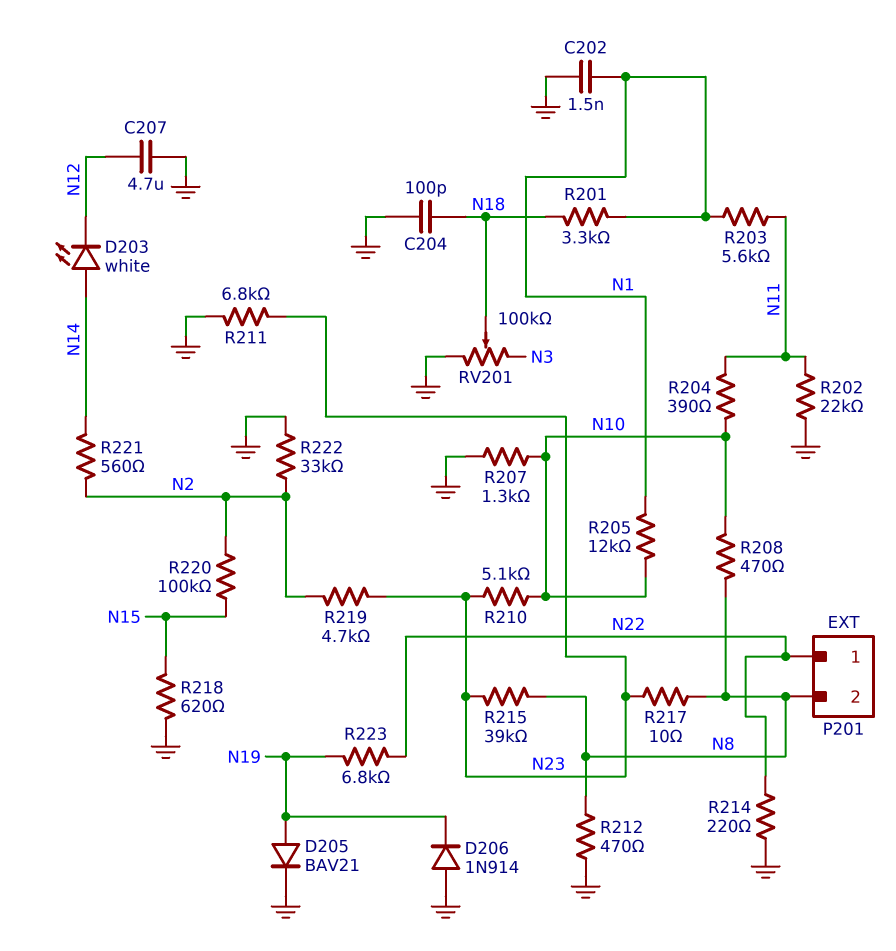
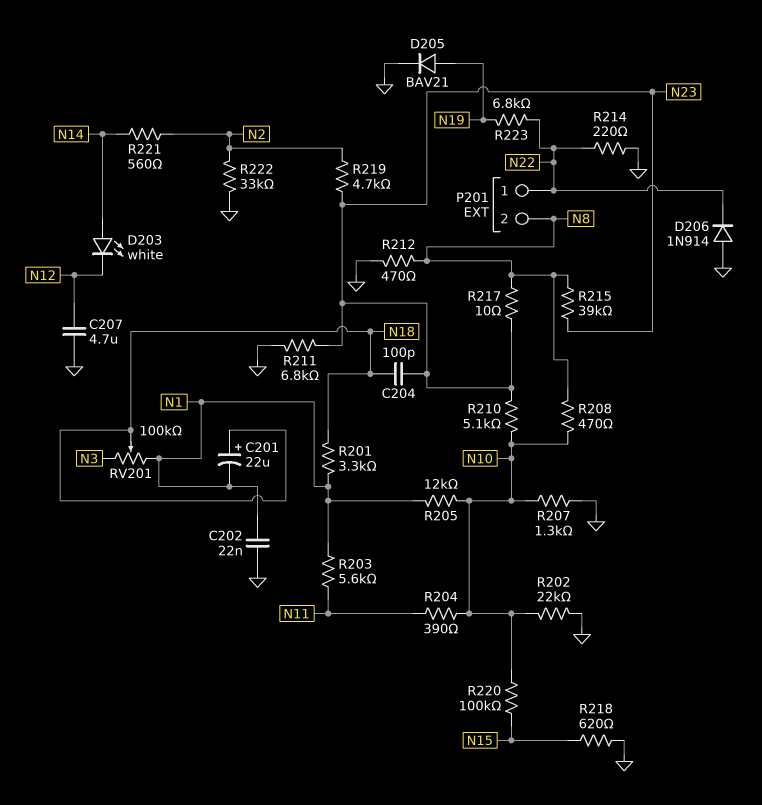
C201: none -> 22uF (plus N18, minus N1)
C202: 1.5nF (GND, N1) -> 22nF (GND, N1)
C204: 100pF (GND, N18) -> 100pF (N18, N23)
D206: diode 1N914 (A GND, K N19) -> diode 1N914 (A GND, K N22)
R202: 22k (GND, N11) -> 22k (GND, N10)
R220: 100k (N2, N15) -> 100k (N10, N15)
RV201: 100k (GND, N3, wiper N18) -> 100k (N1, N3, wiper N18)

